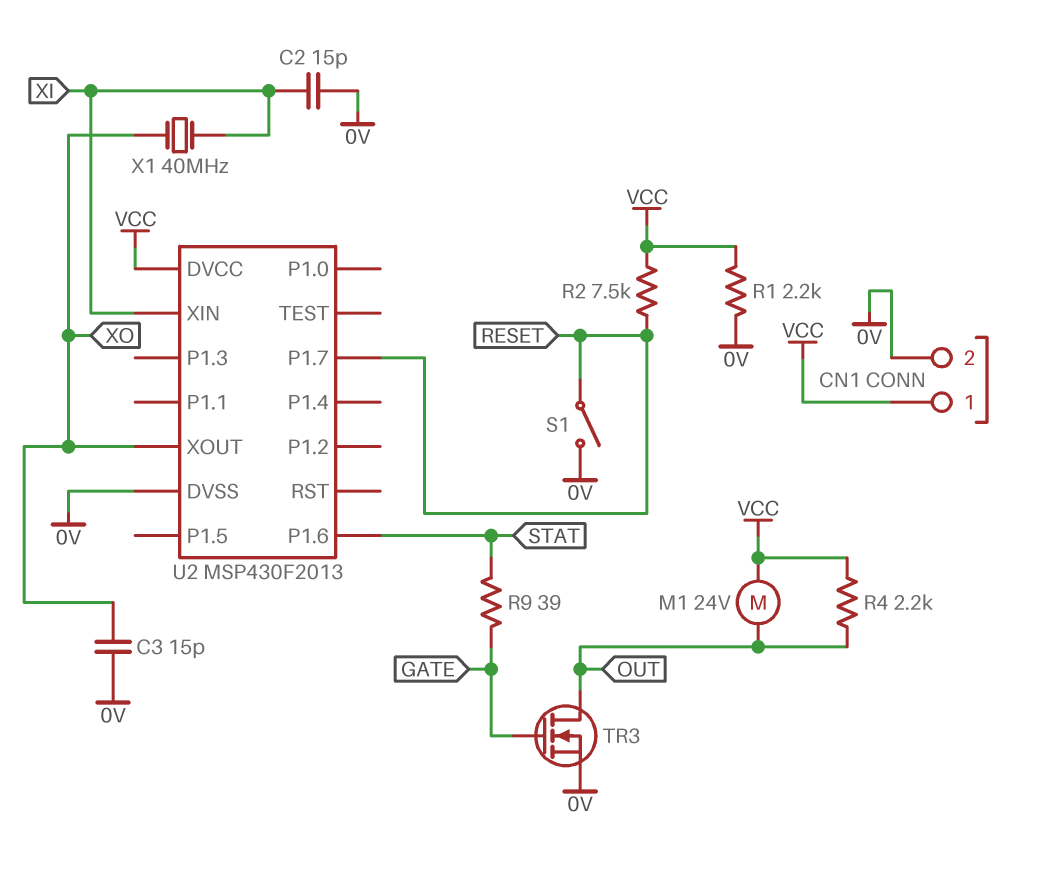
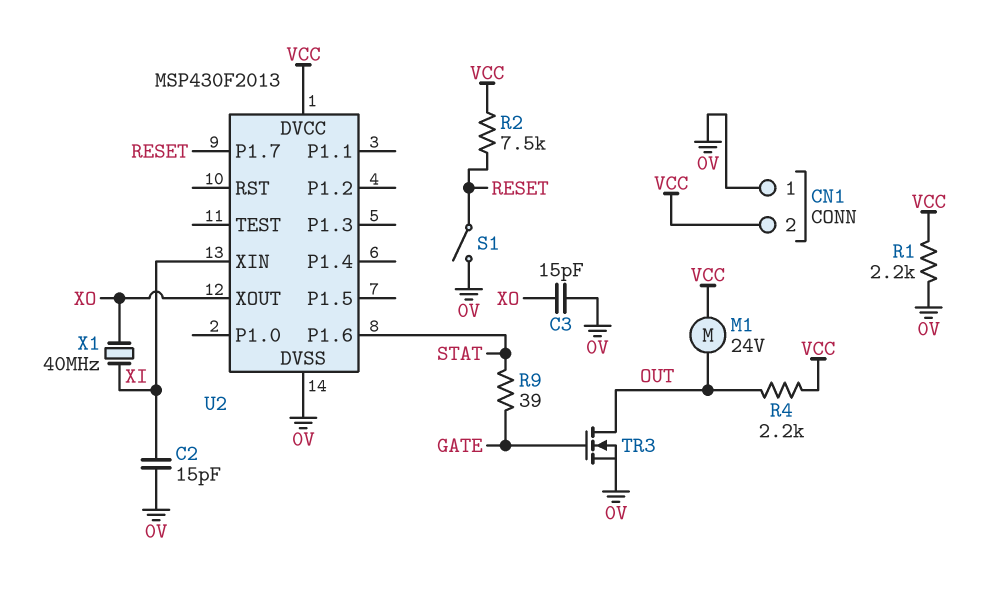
CN1 pin 1: VCC -> 0V
CN1 pin 2: 0V -> VCC

